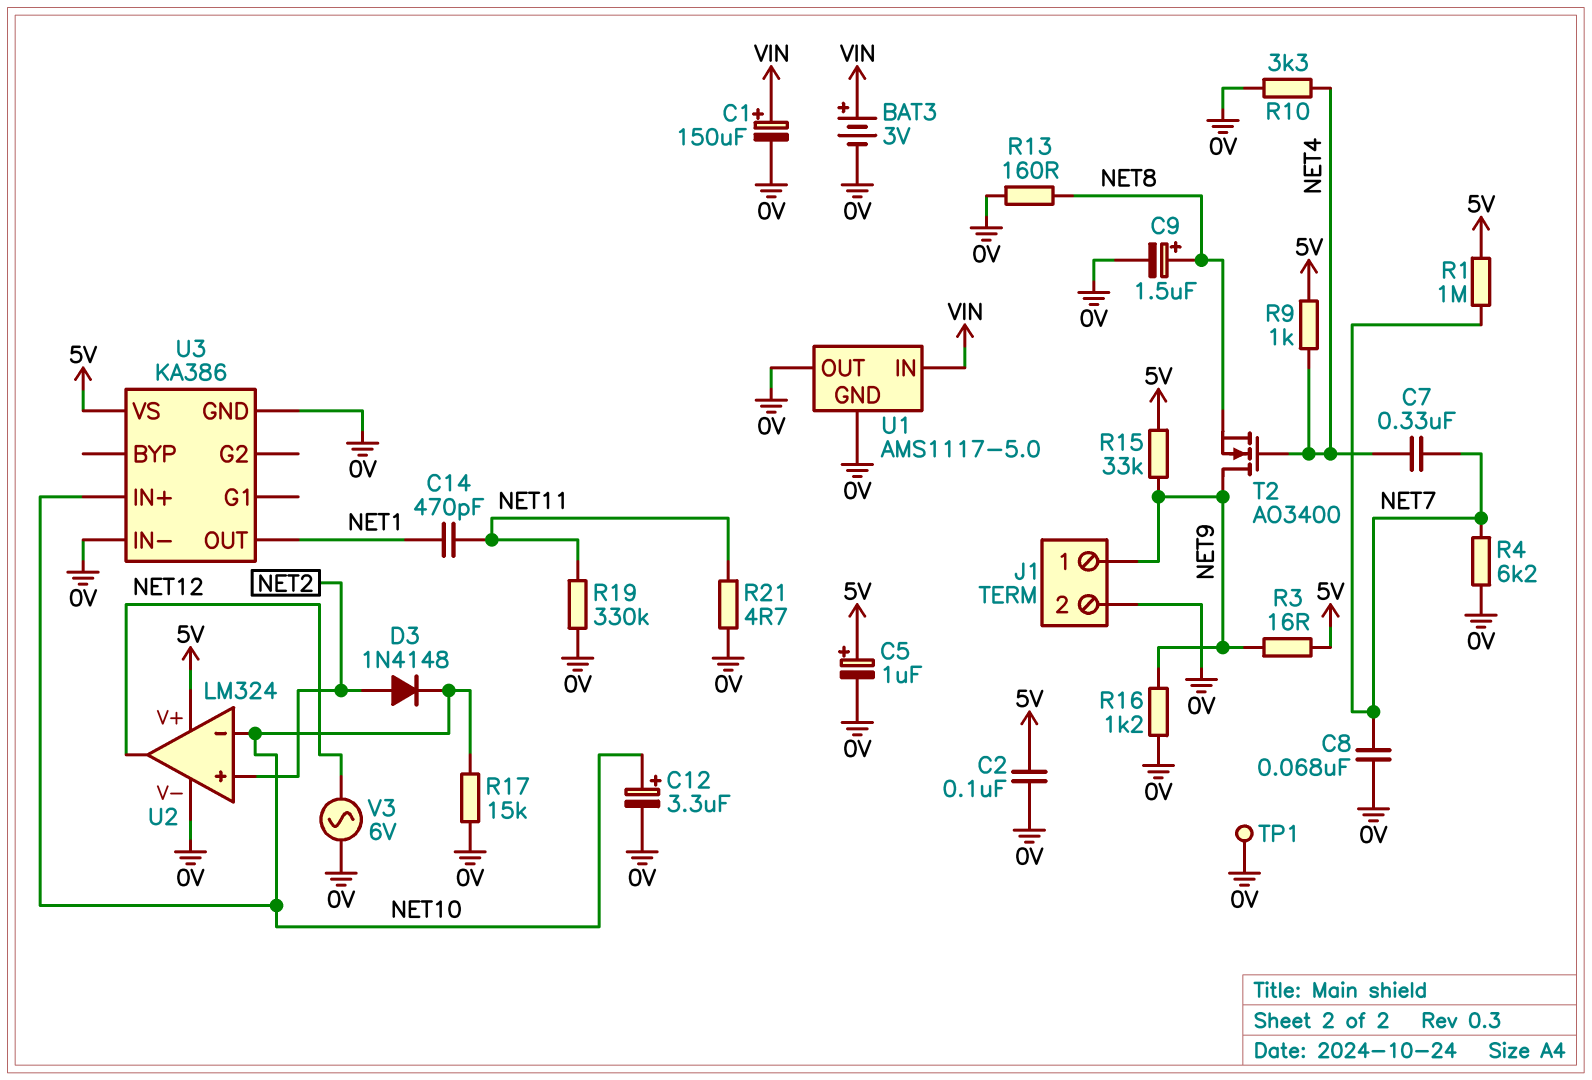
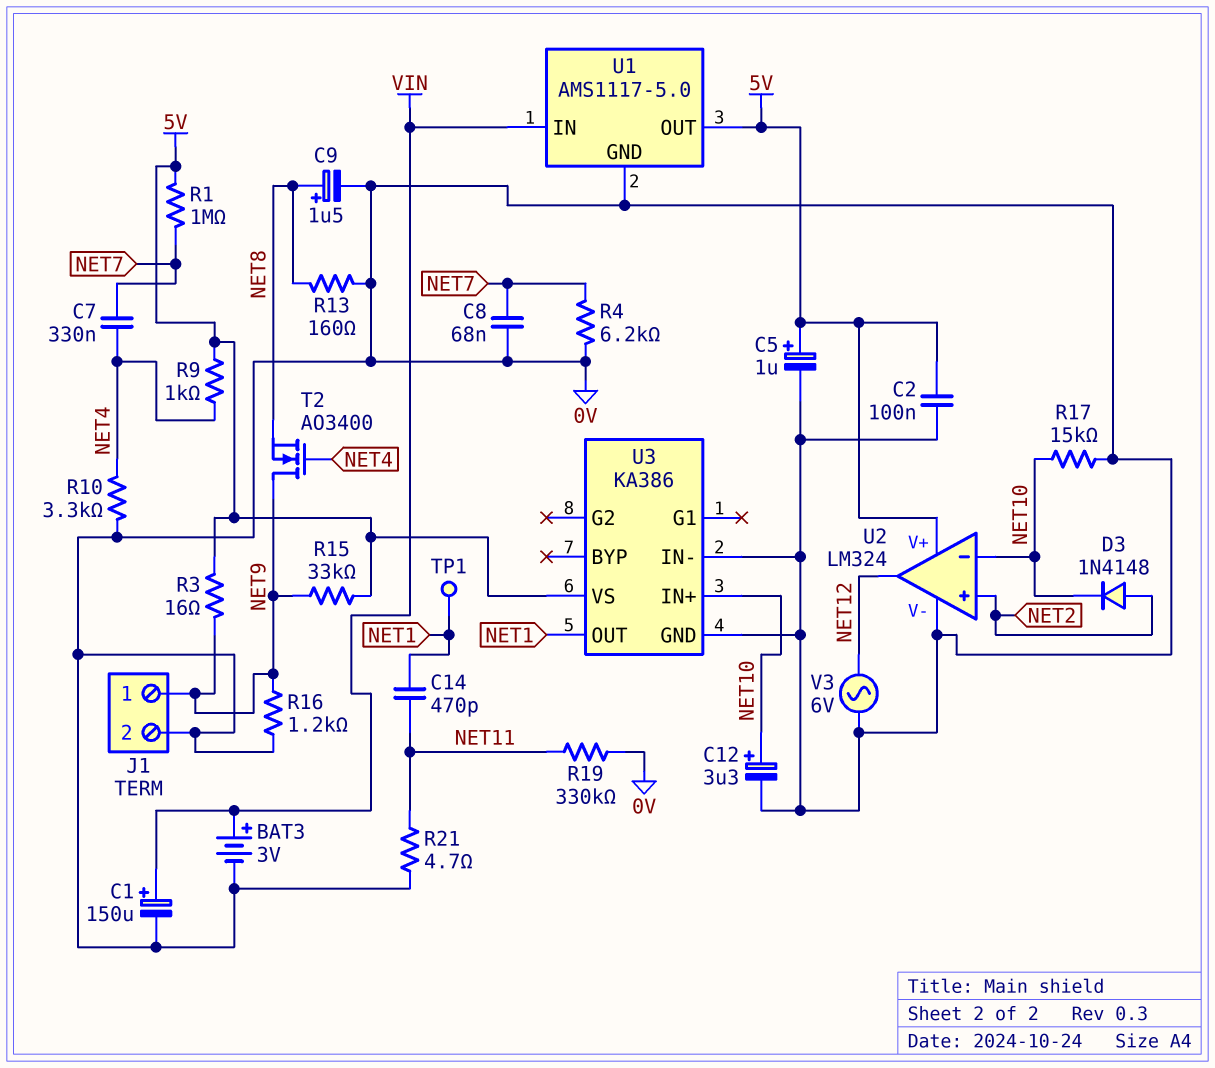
TP1: test point (0V) -> test point (NET1)
U1 pin OUT: 0V -> 5V

